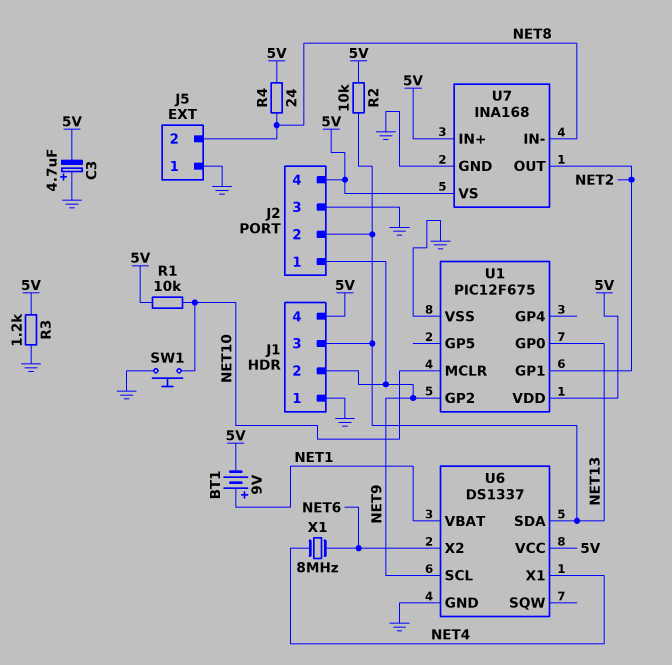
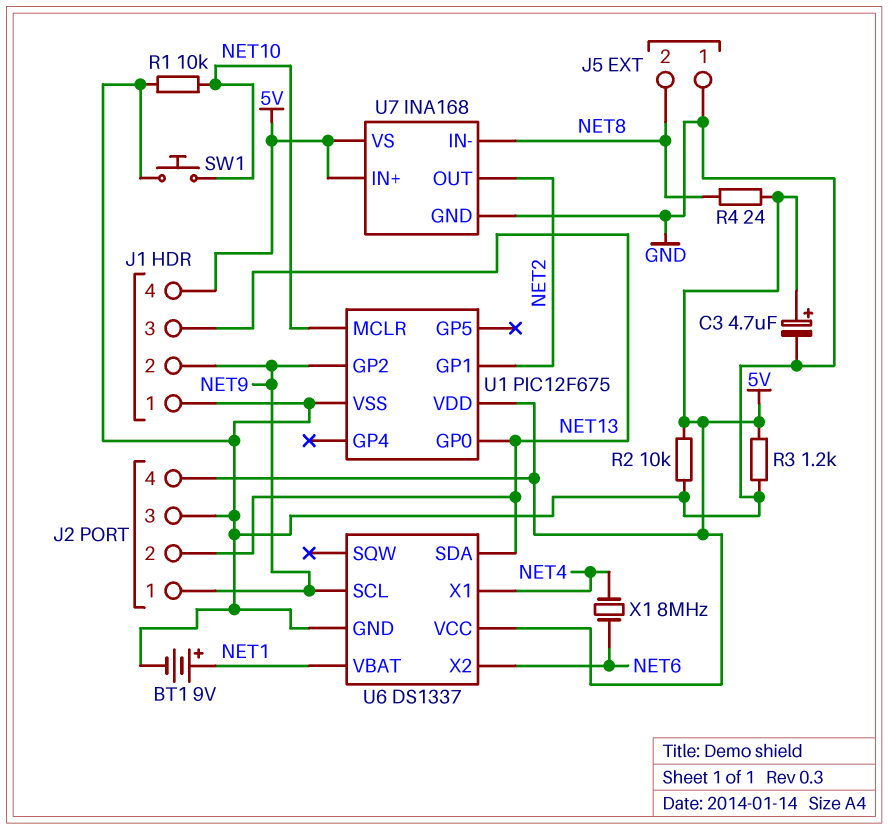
BT1: 9V (plus NET1, minus 5V) -> 9V (plus NET1, minus GND)
C3: 4.7uF (plus GND, minus 5V) -> 4.7uF (plus 5V, minus GND)
R1: 10k (5V, NET10) -> 10k (GND, NET10)
R2: 10k (5V, NET13) -> 10k (5V, GND)

